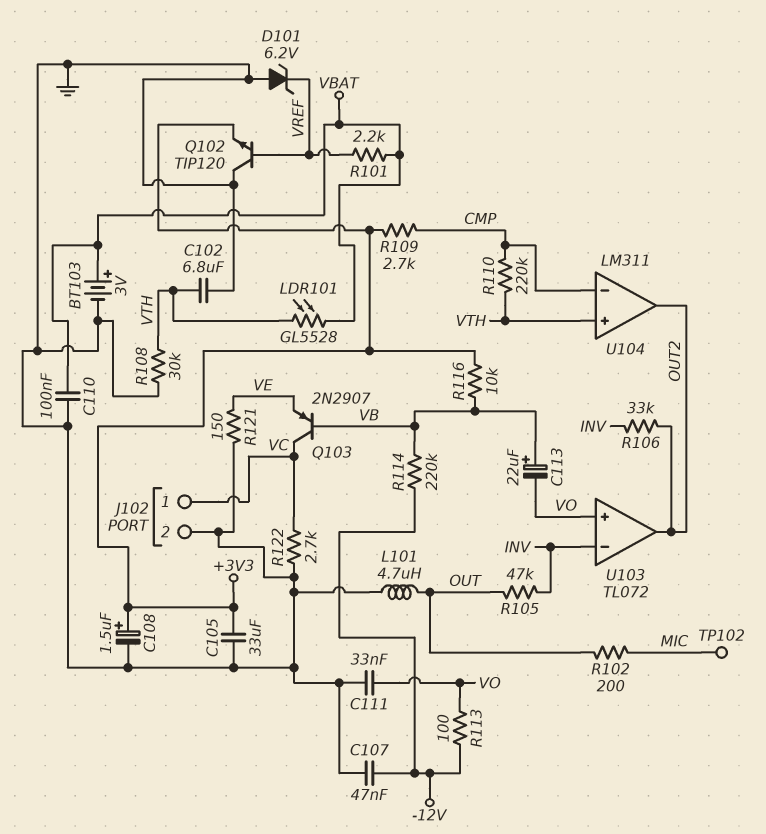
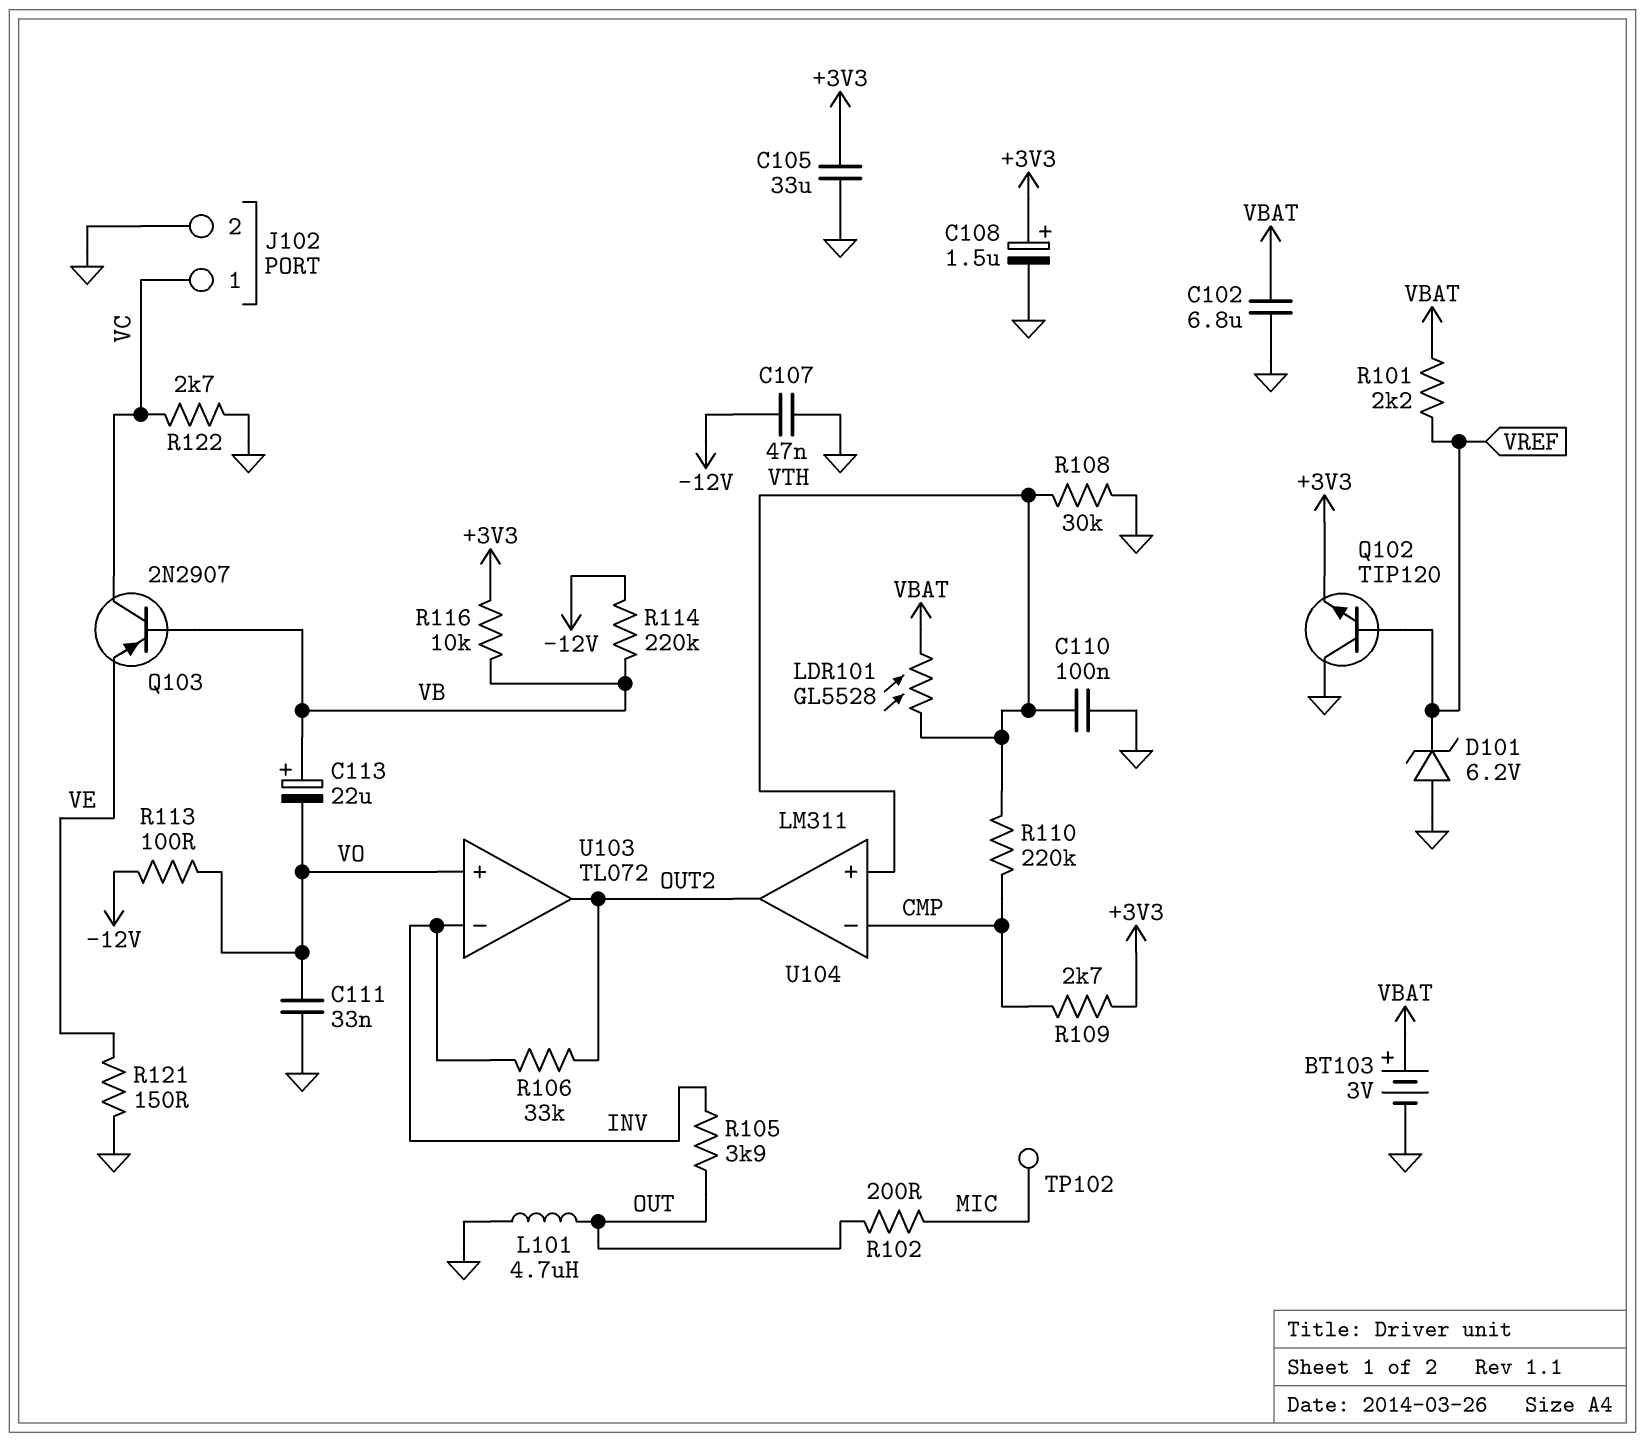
C102: 6.8uF (GND, VTH) -> 6.8uF (GND, VBAT)
C110: 100nF (GND, VBAT) -> 100nF (GND, VTH)
R105: 47k (INV, OUT) -> 3.9k (INV, OUT)

